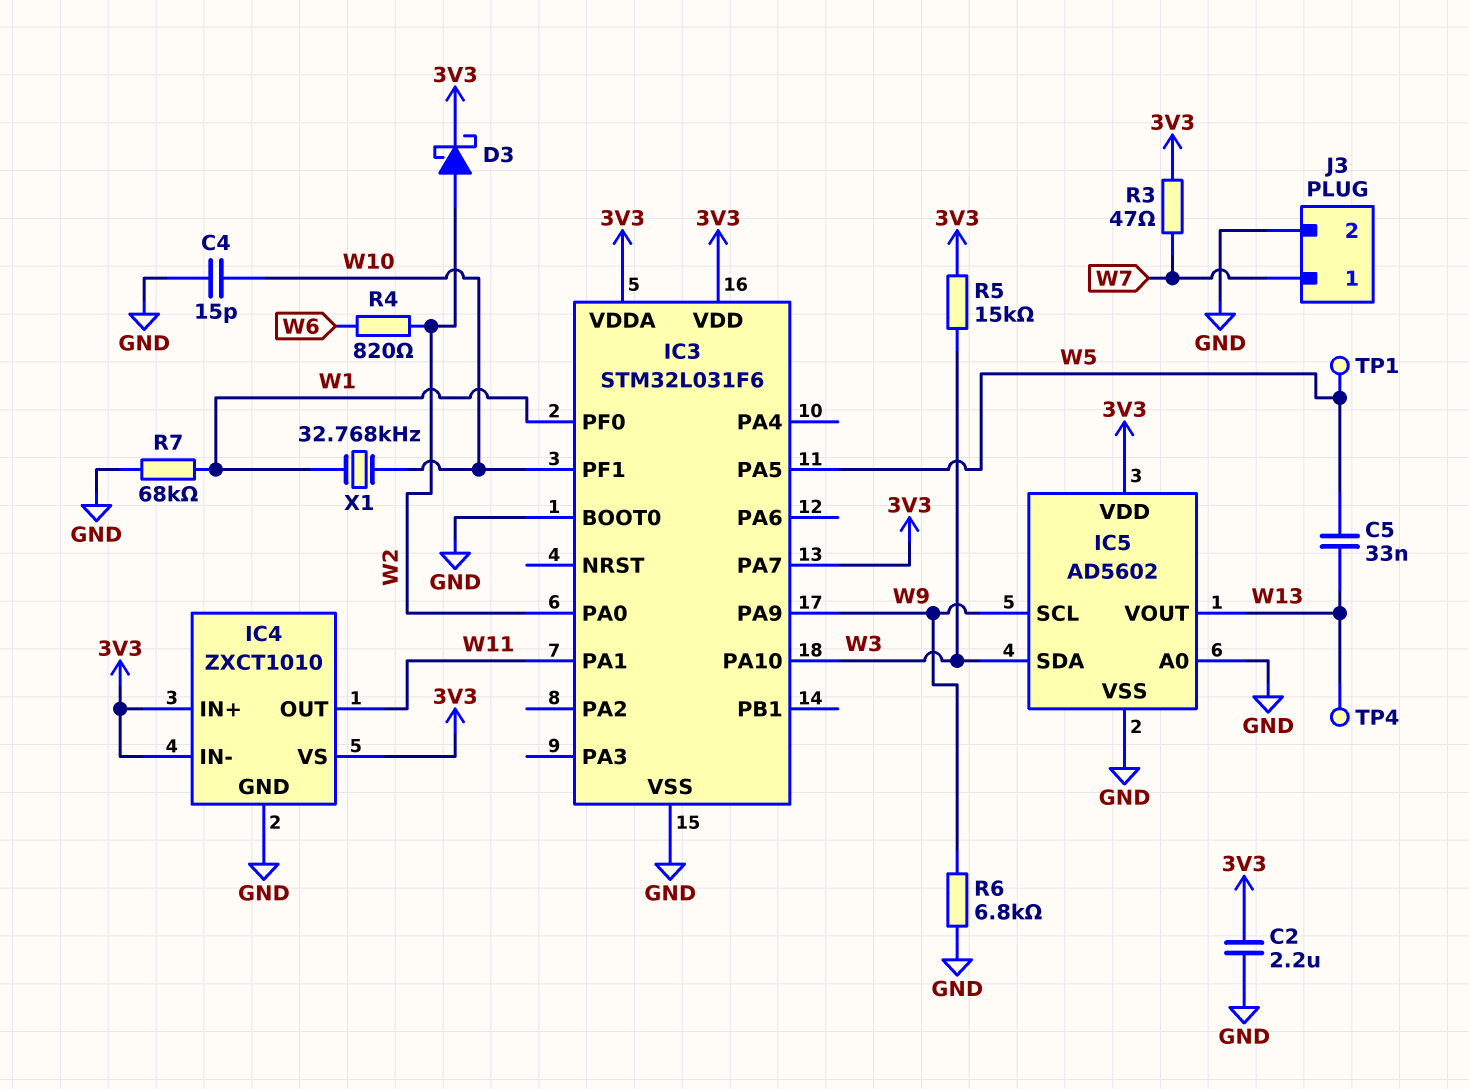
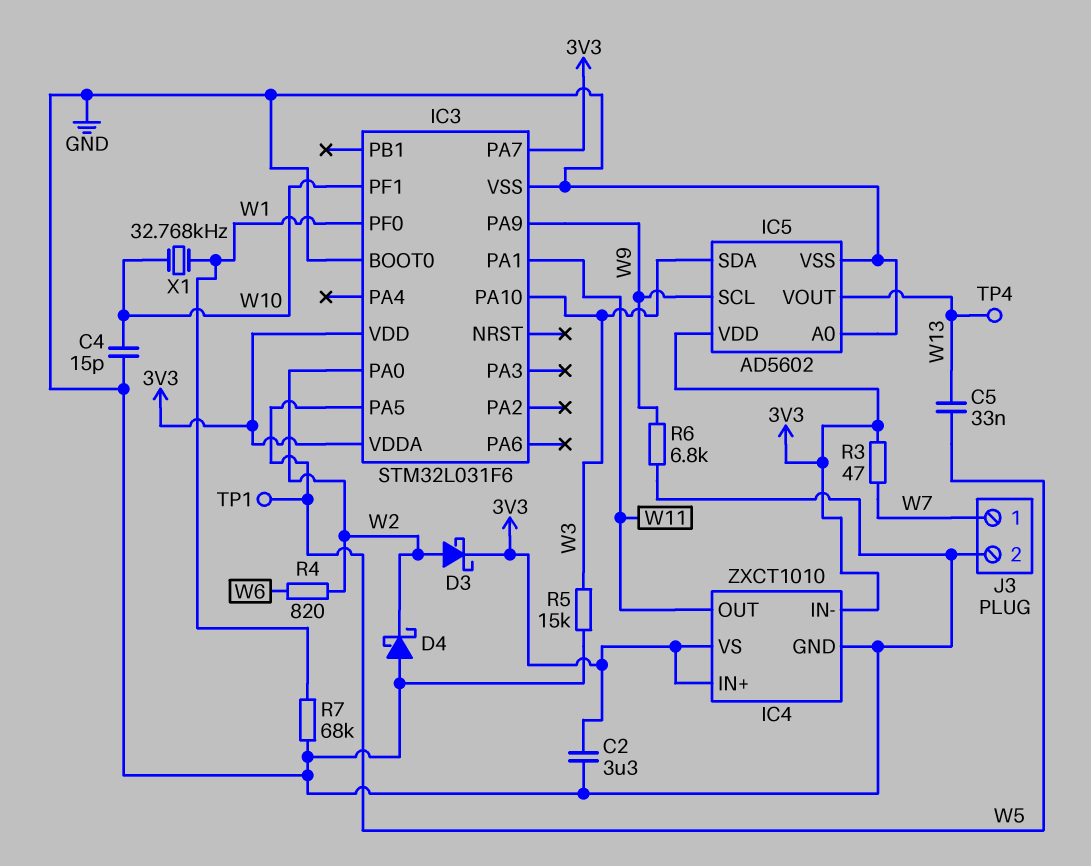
C2: 2.2uF (3V3, GND) -> 3.3uF (3V3, GND)
D4: none -> schottky (A GND, K W2)
R5: 15k (3V3, W3) -> 15k (GND, W3)

